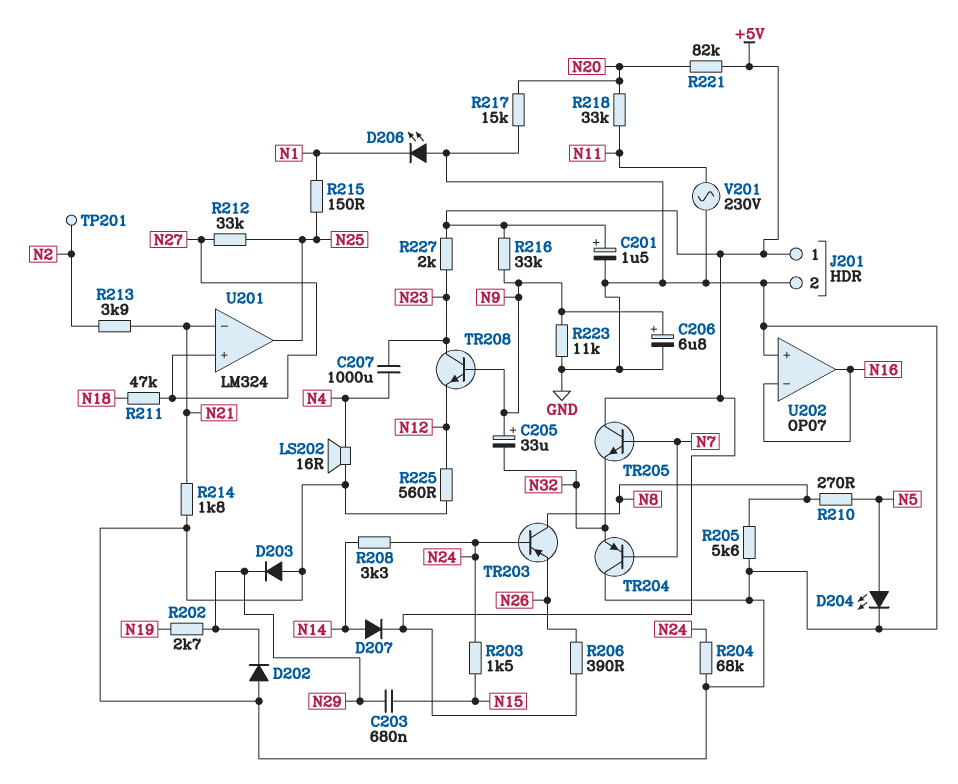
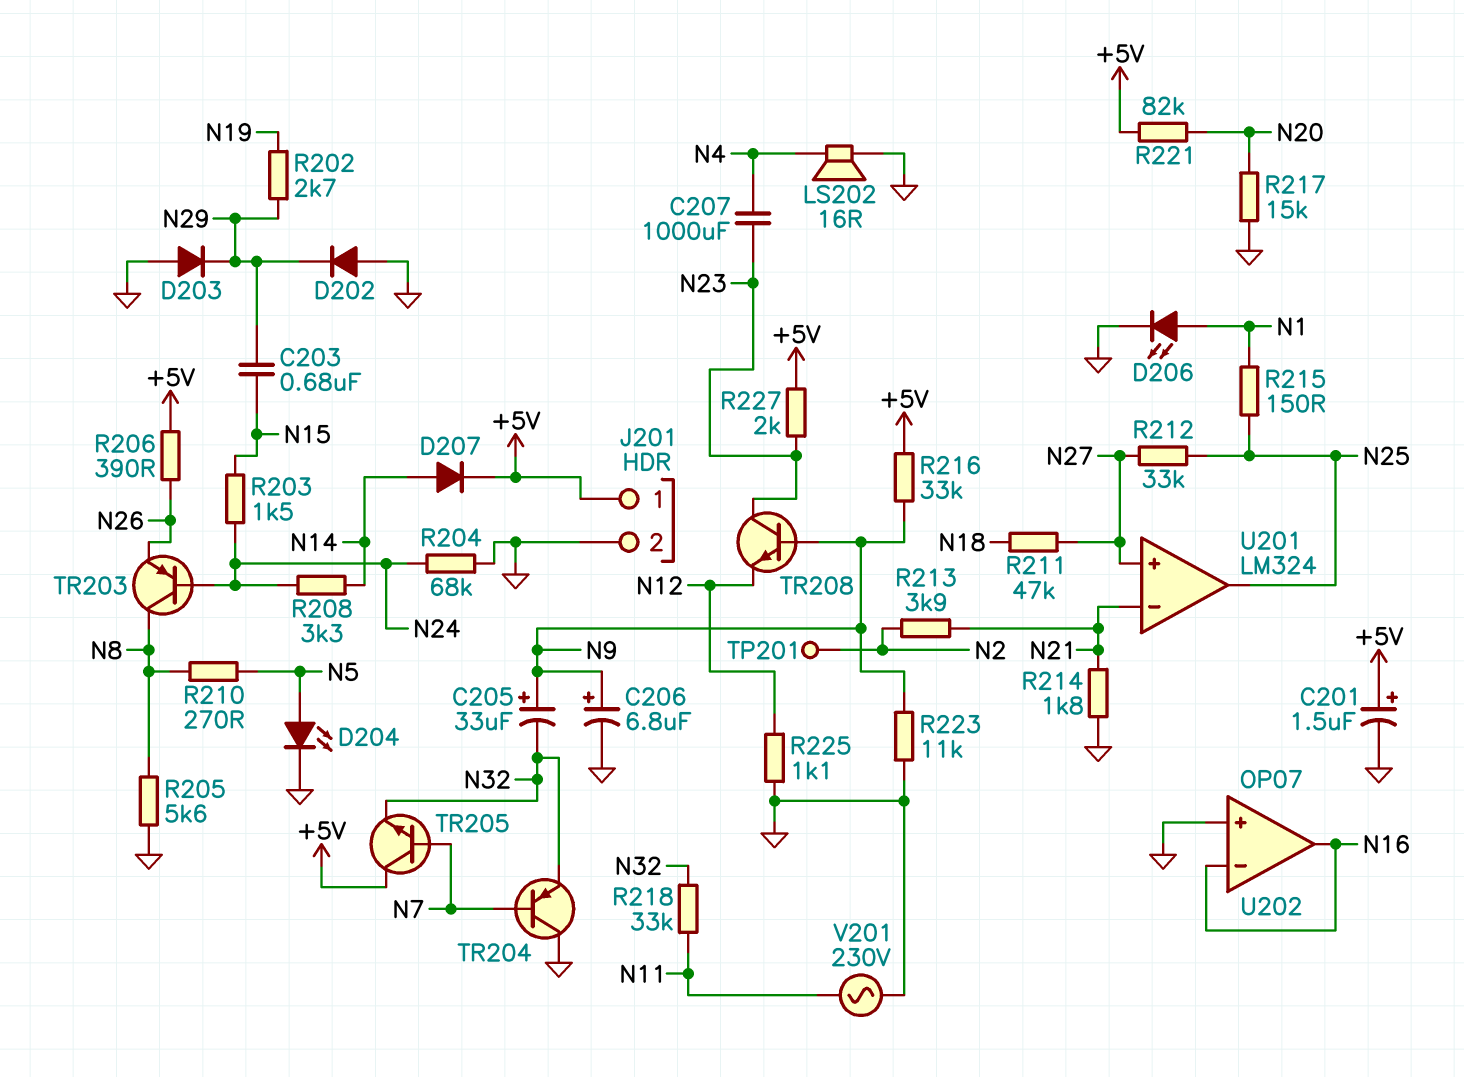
D206: LED (A GND, K N1) -> LED (A N1, K GND)
R218: 33k (N11, N20) -> 33k (N11, N32)
R225: 560 (GND, N12) -> 1.1k (GND, N12)

